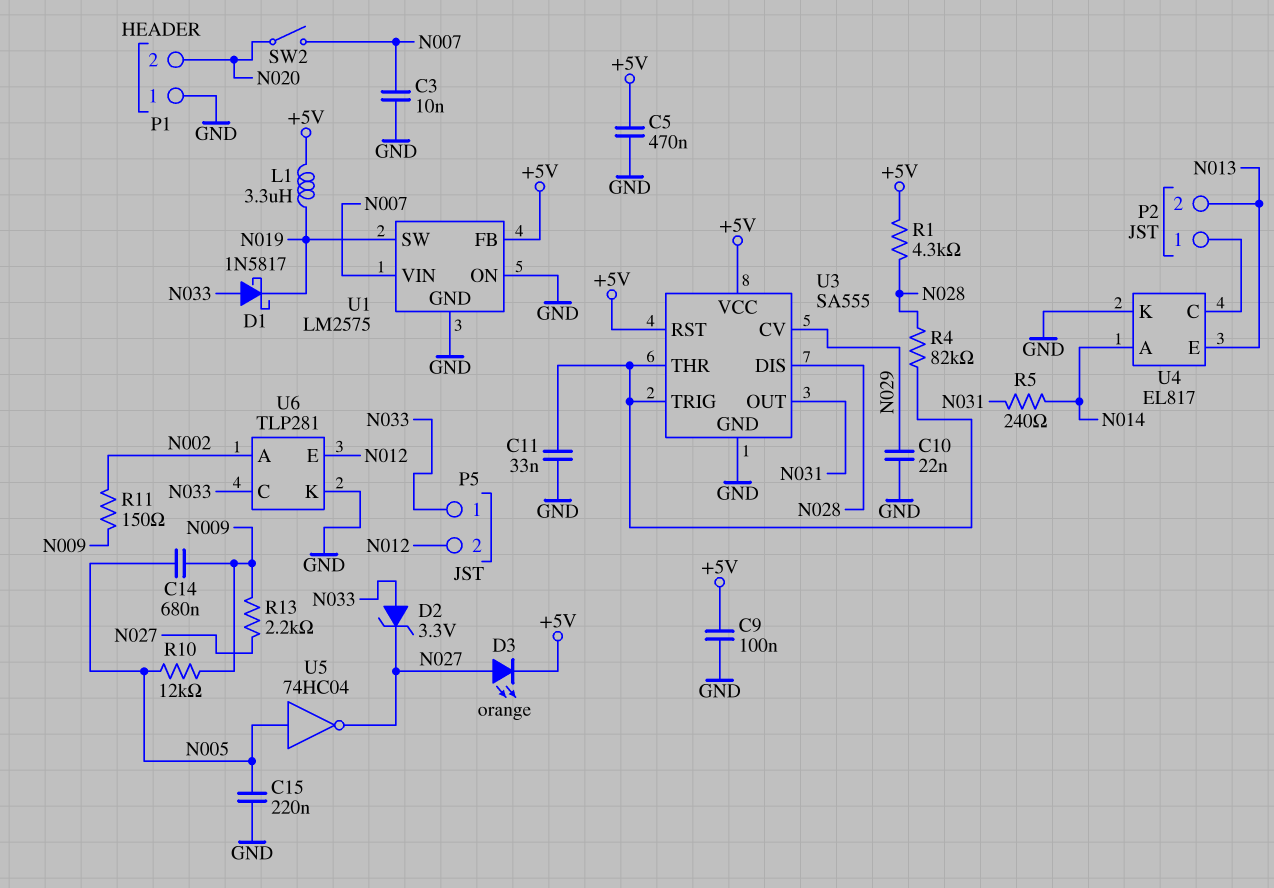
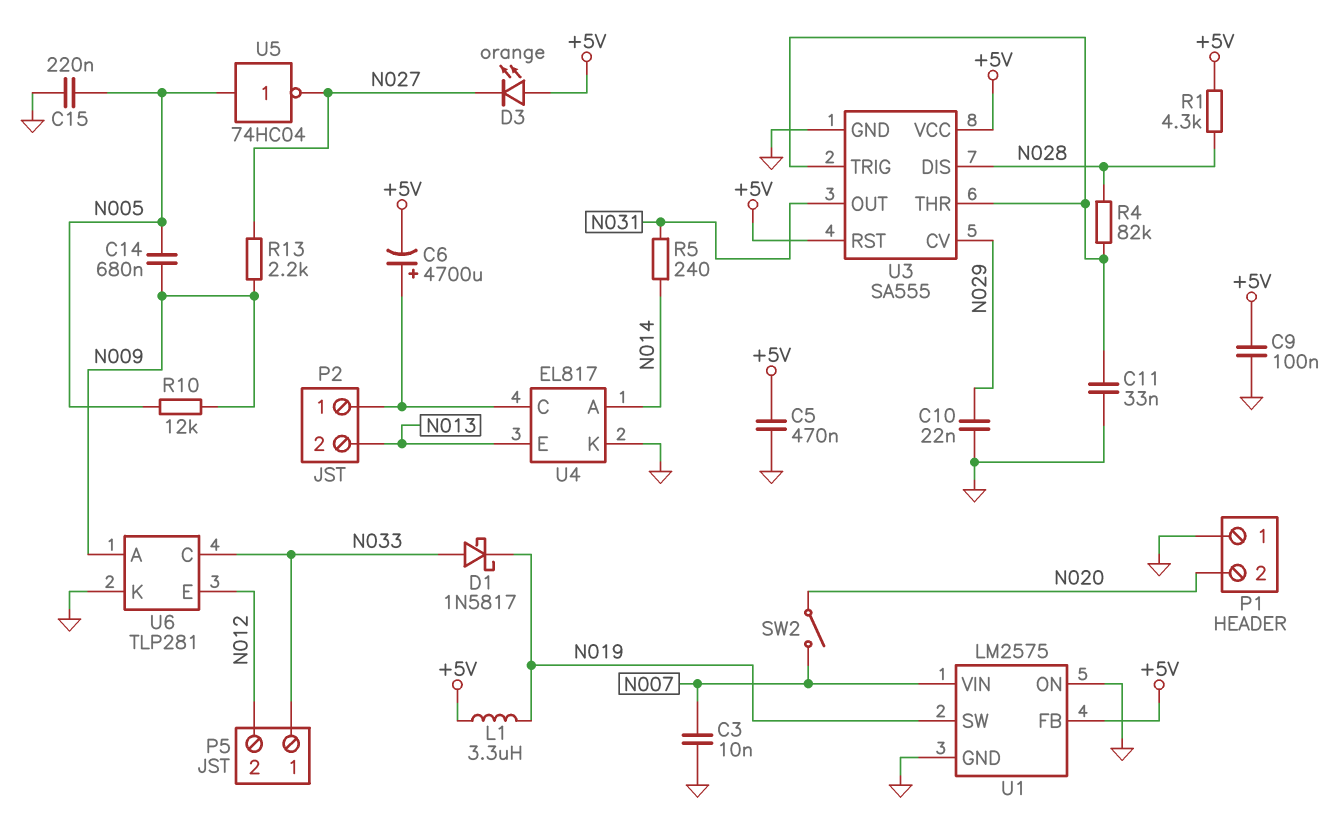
C6: none -> 4700uF (plus P2/1, minus +5V)
D2: zener 3.3V (A N033, K N027) -> none
D3: LED orange (A N027, K +5V) -> LED orange (A +5V, K N027)
R11: 150 (N002, N009) -> none
U6 pin A: N002 -> N009

